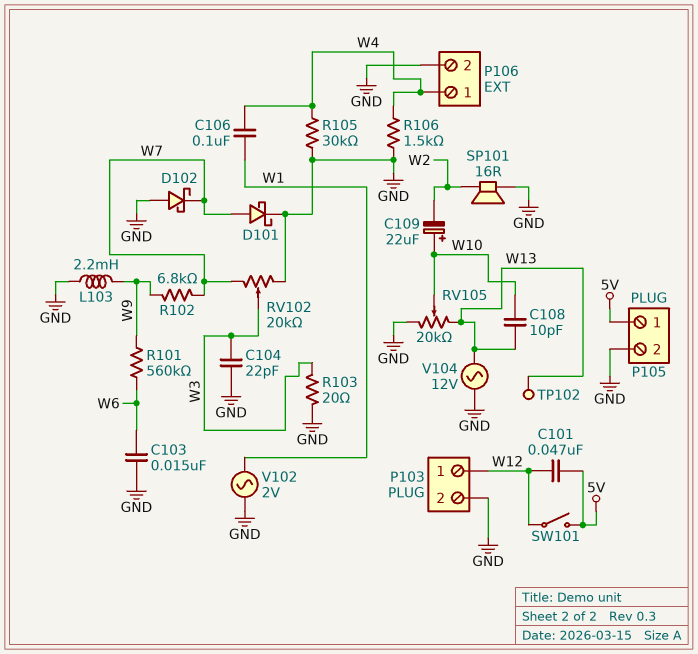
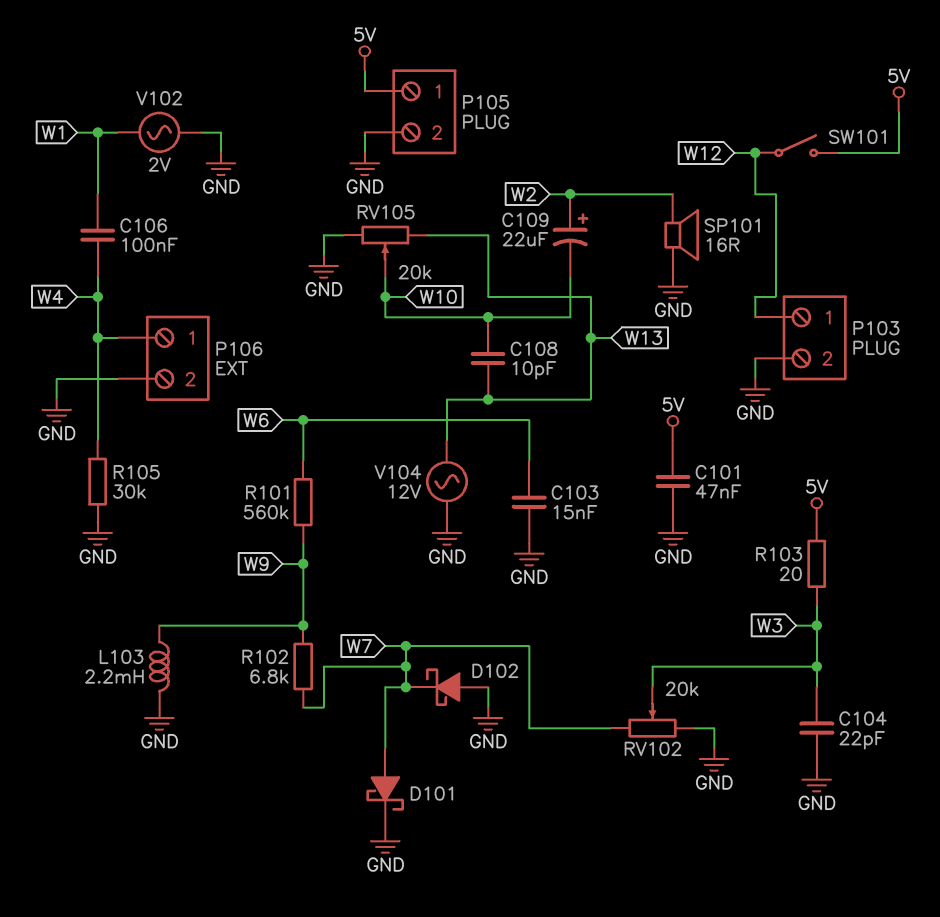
C101: 47nF (5V, W12) -> 47nF (5V, GND)
C109: 22uF (plus W10, minus W2) -> 22uF (plus W2, minus W10)
R103: 20 (GND, W3) -> 20 (5V, W3)
R106: 1.5k (GND, W4) -> none
TP102: test point (W13) -> none

